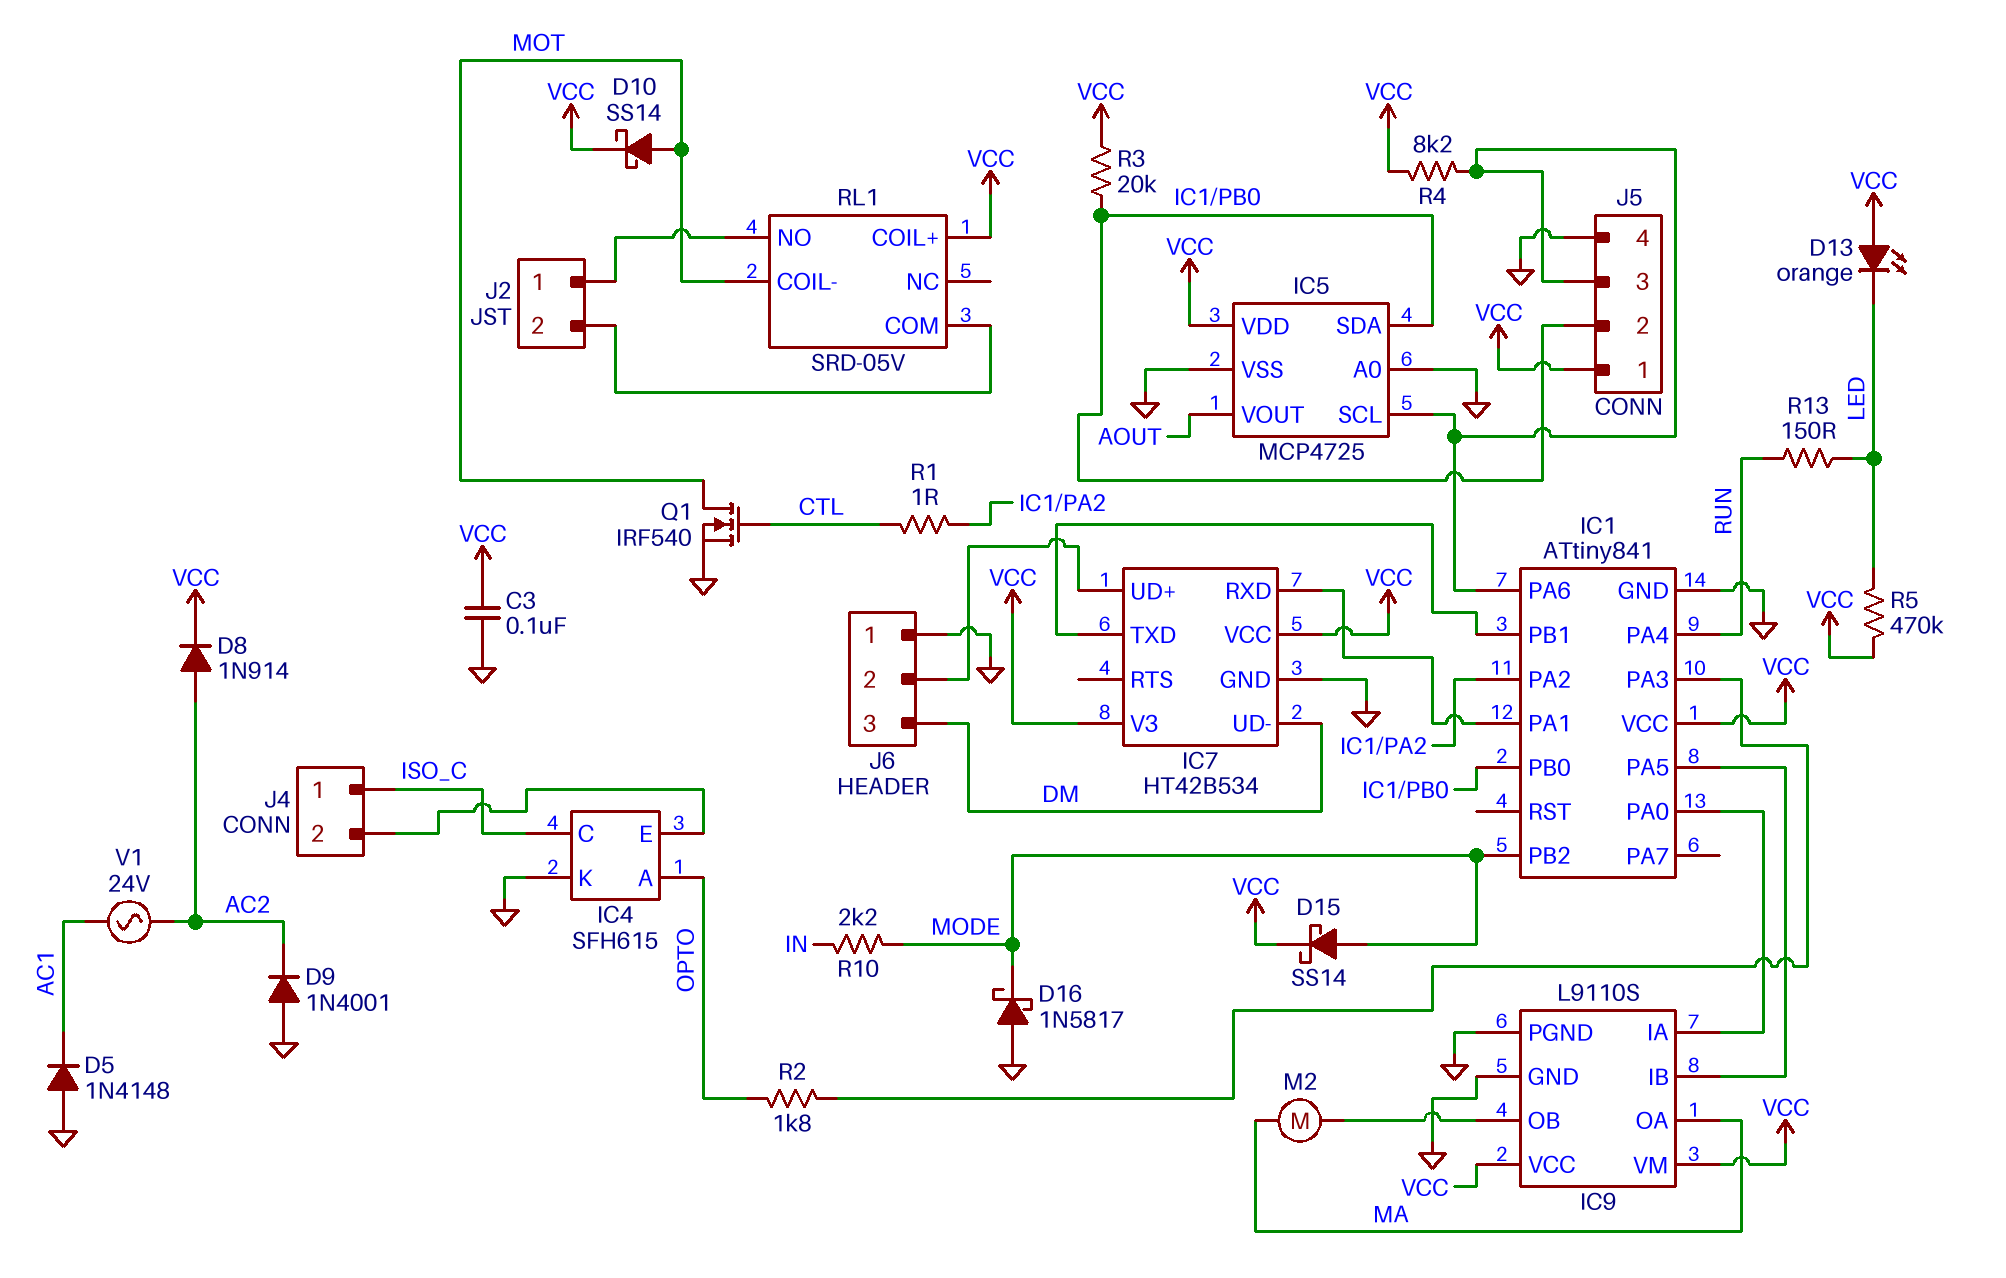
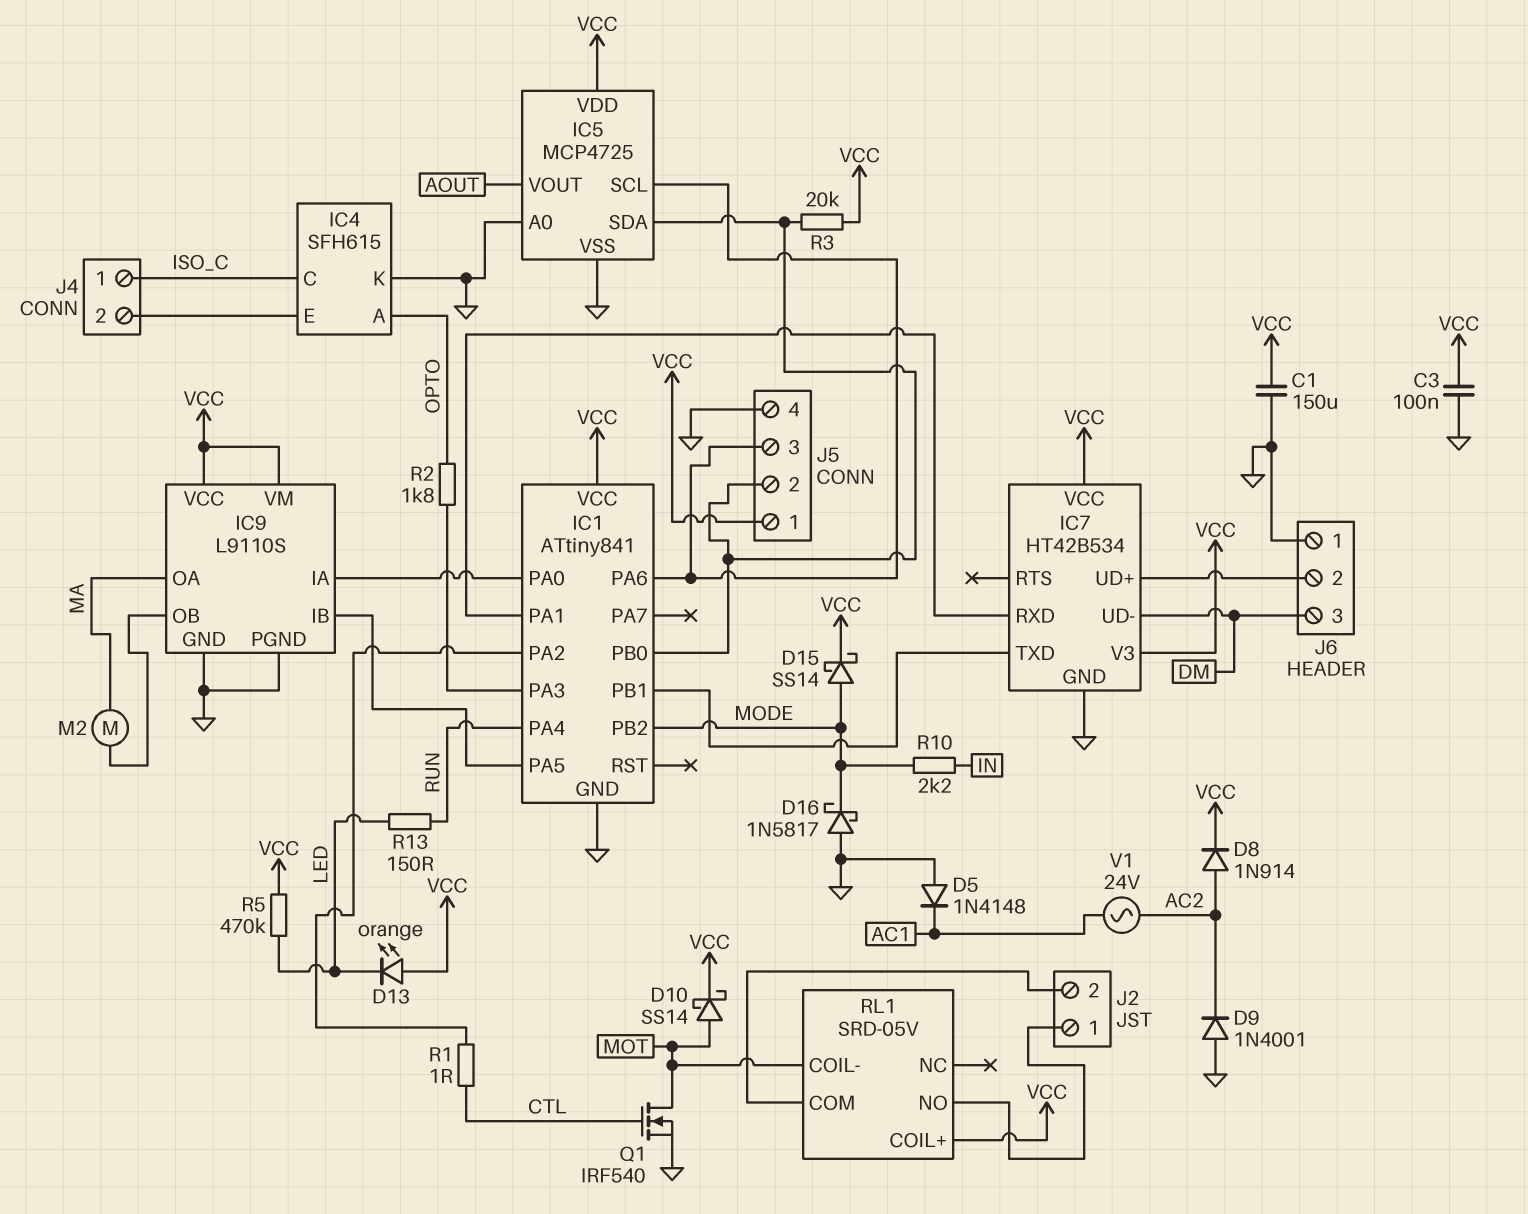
C1: none -> 150uF (GND, VCC)
R4: 8.2k (IC1/PA6, VCC) -> none

